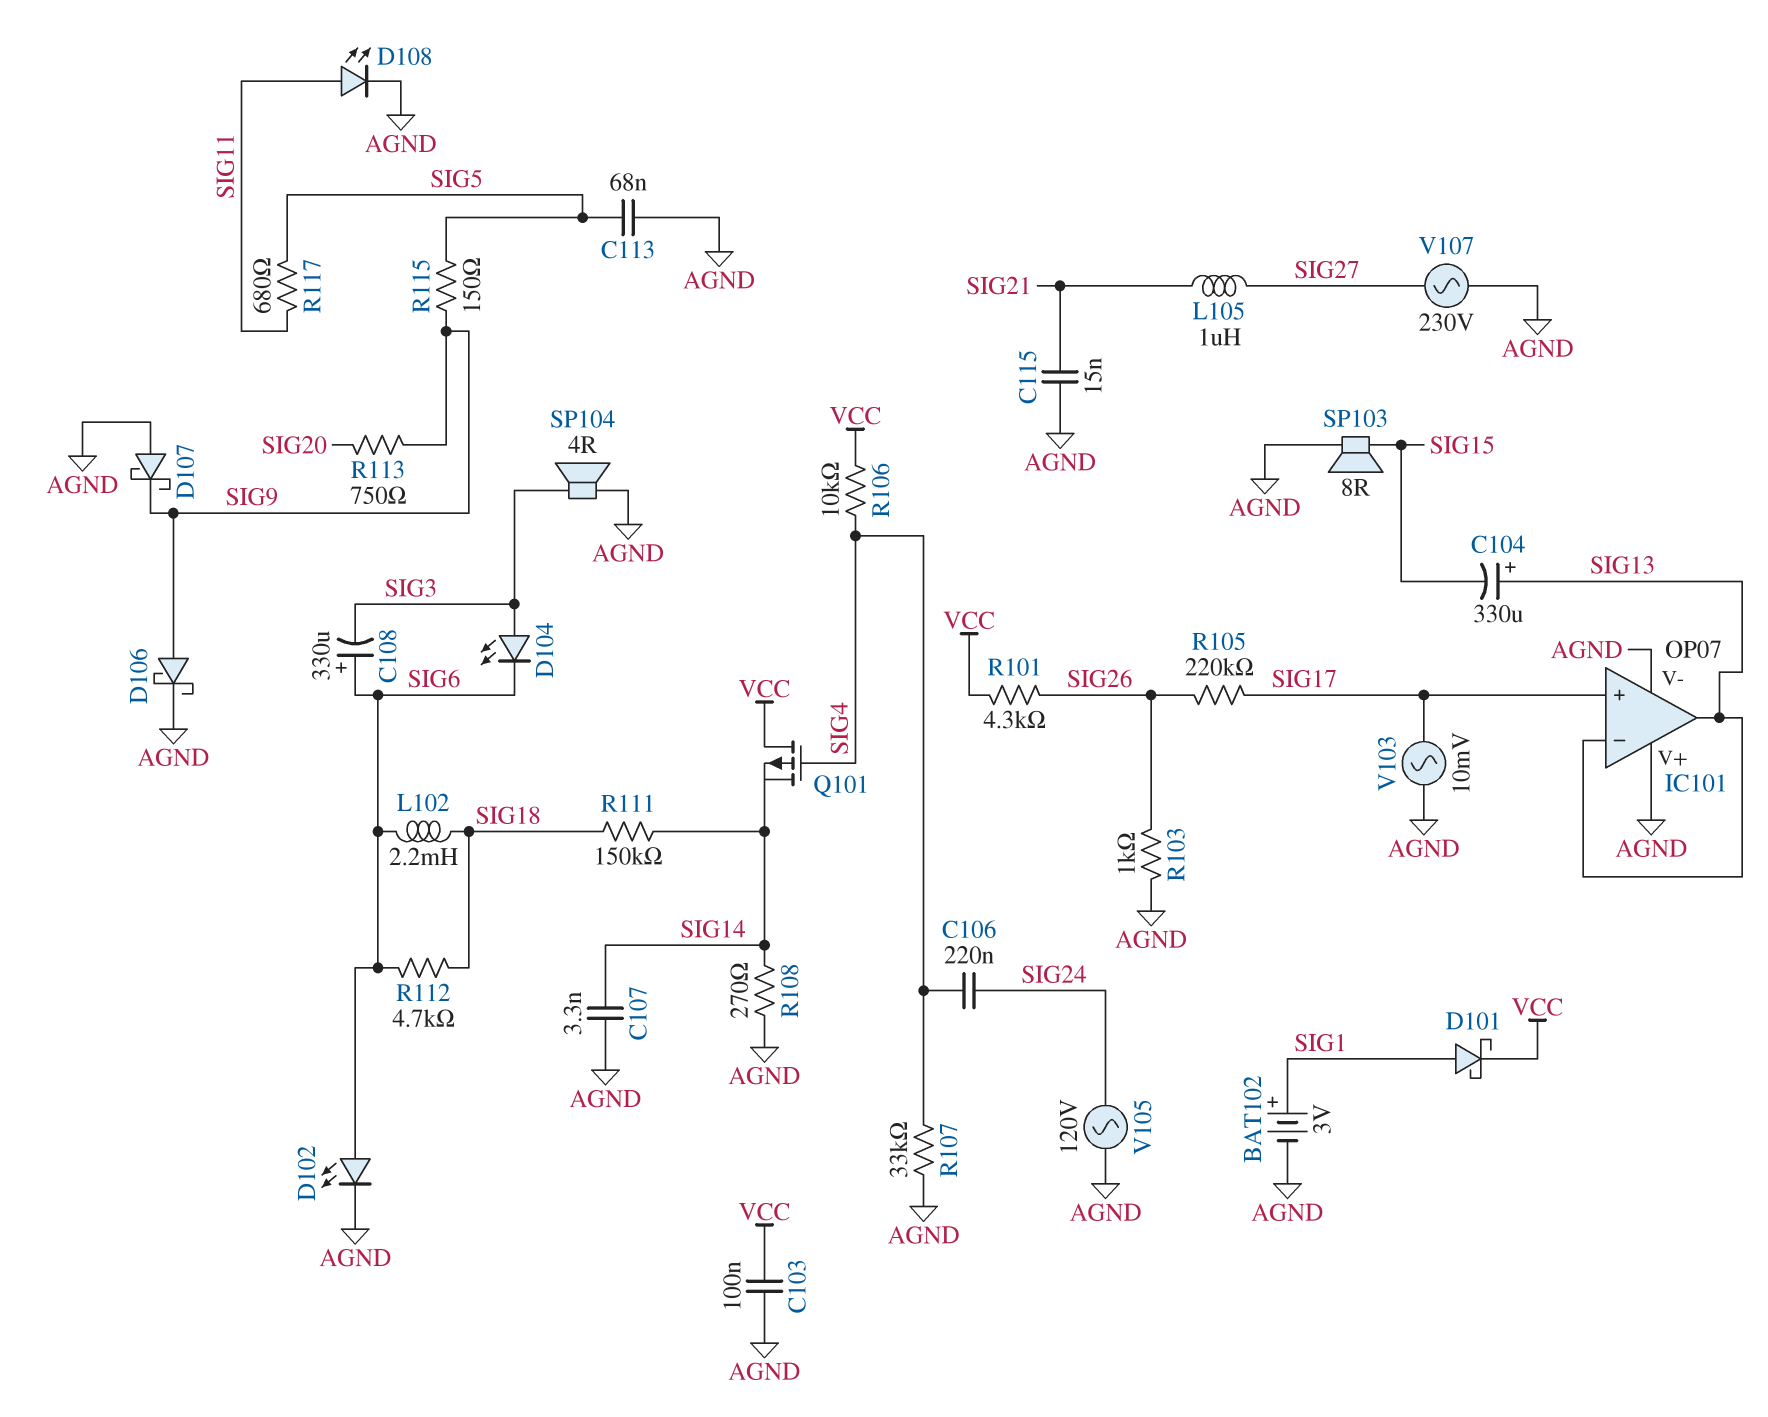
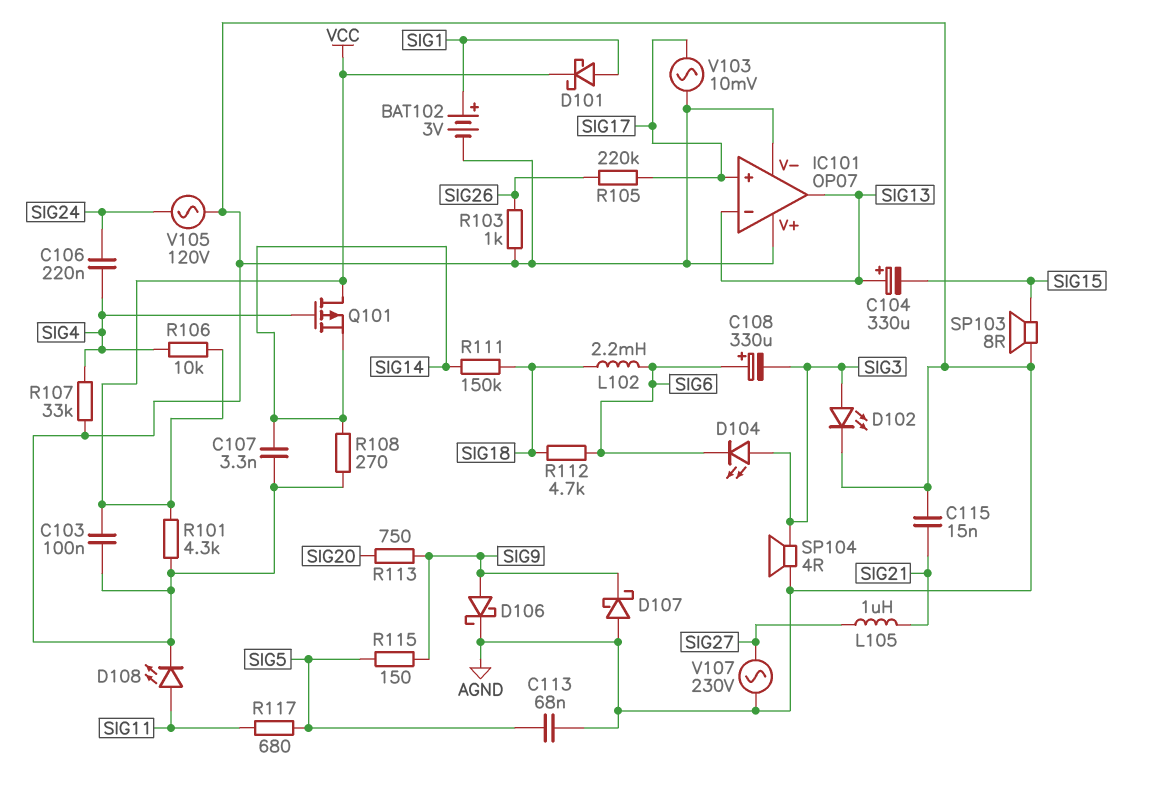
D102: LED (A SIG6, K AGND) -> LED (A SIG3, K AGND)
R101: 4.3k (SIG26, VCC) -> 4.3k (AGND, VCC)

